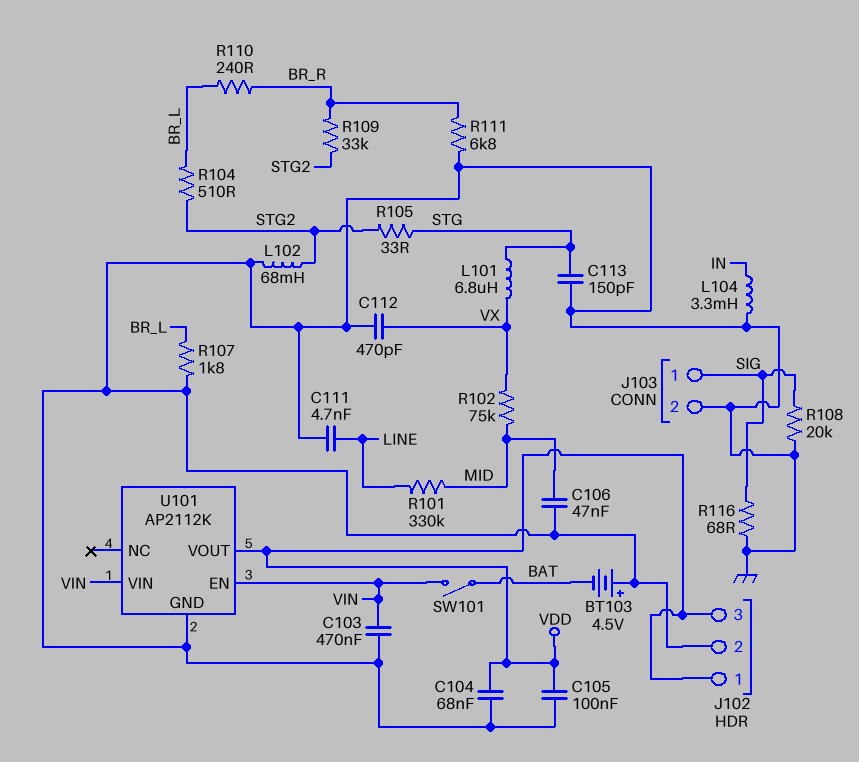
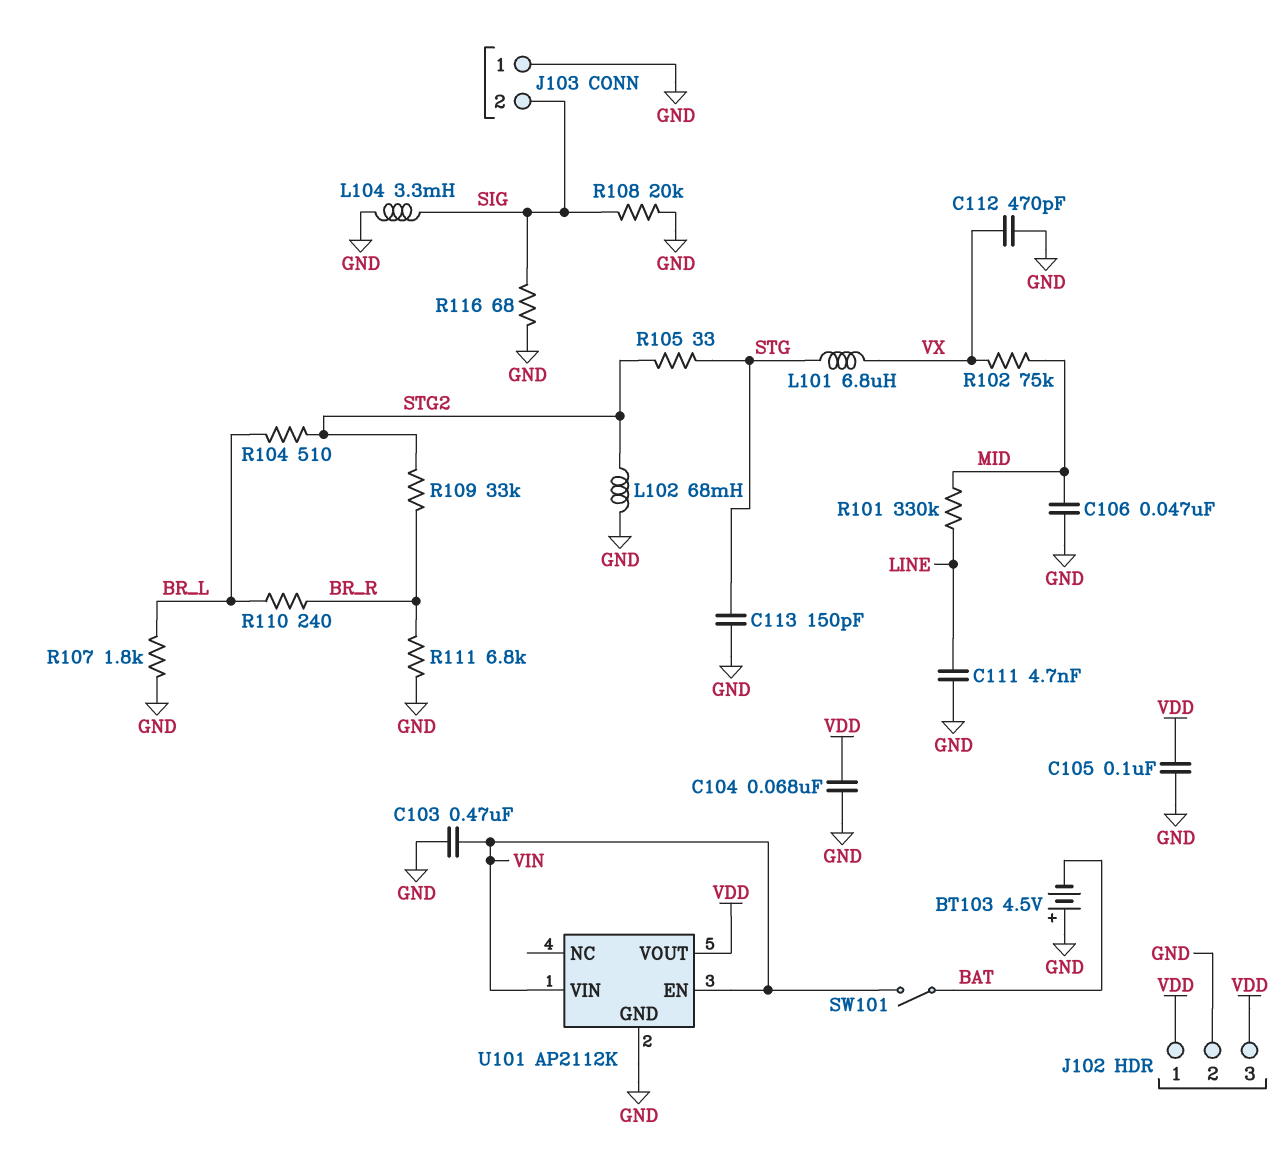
J103 pin 1: SIG -> GND
J103 pin 2: GND -> SIG
L104: 3.3mH (GND, IN) -> 3.3mH (GND, SIG)

